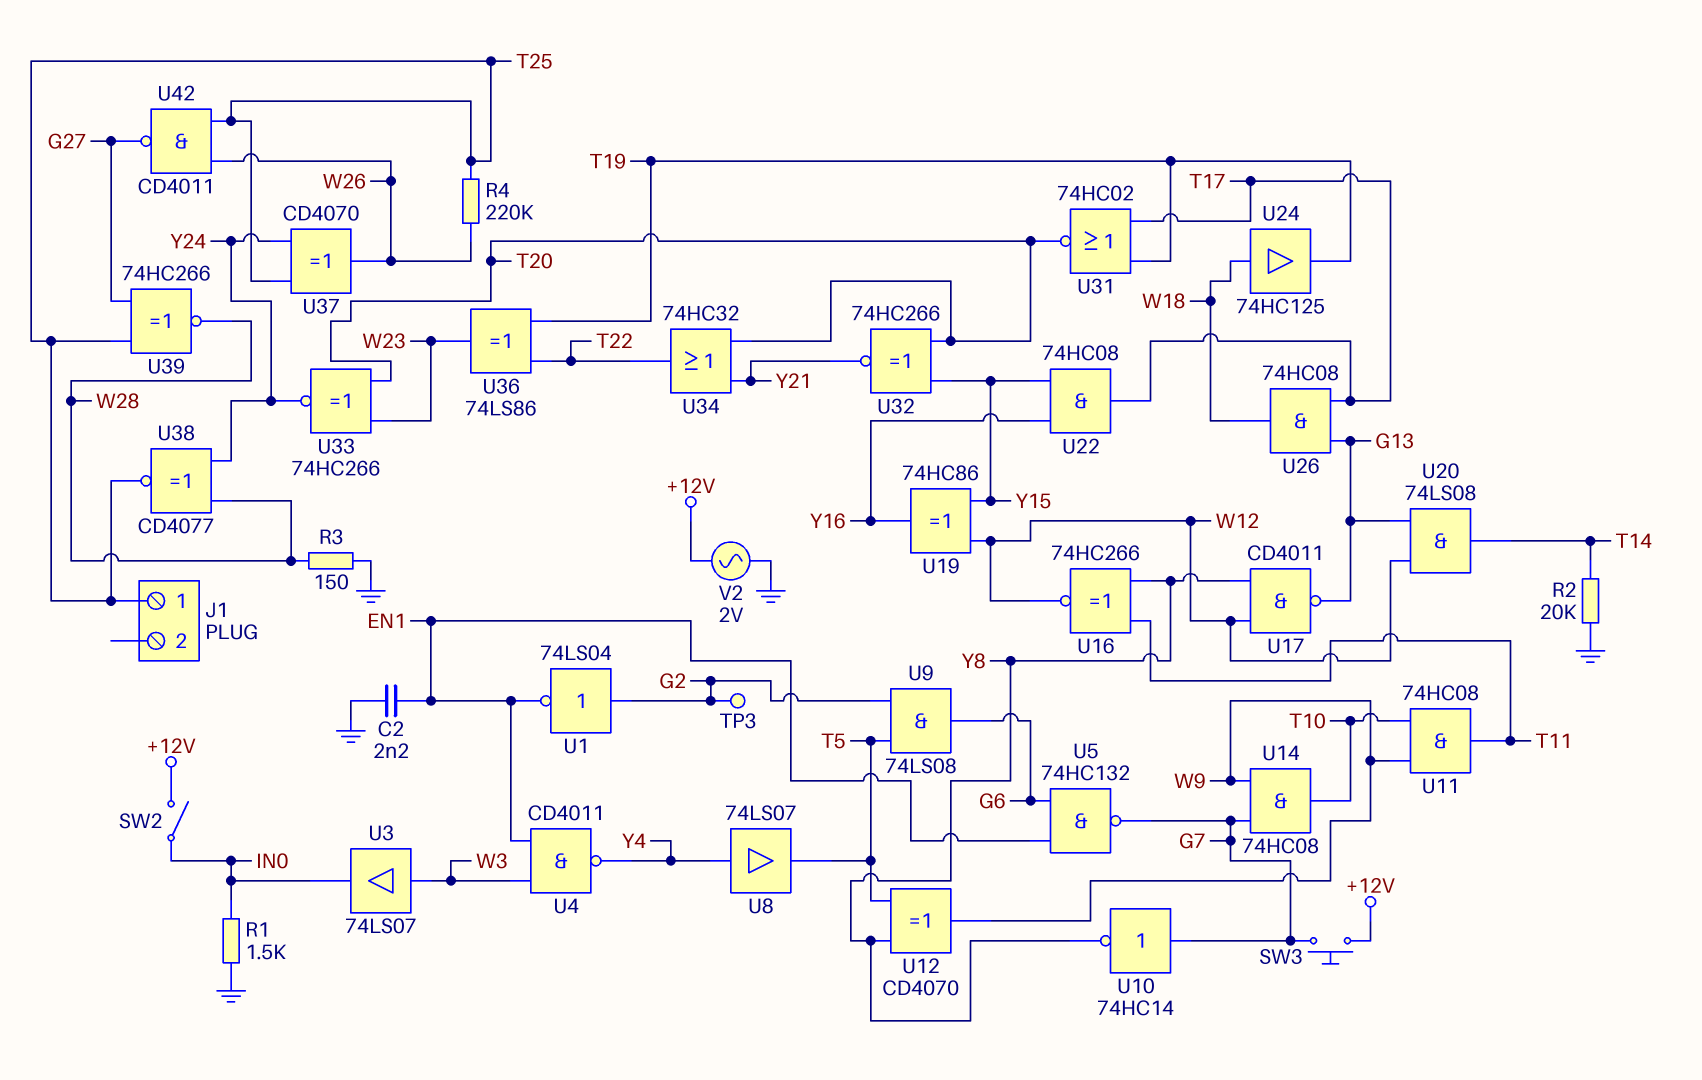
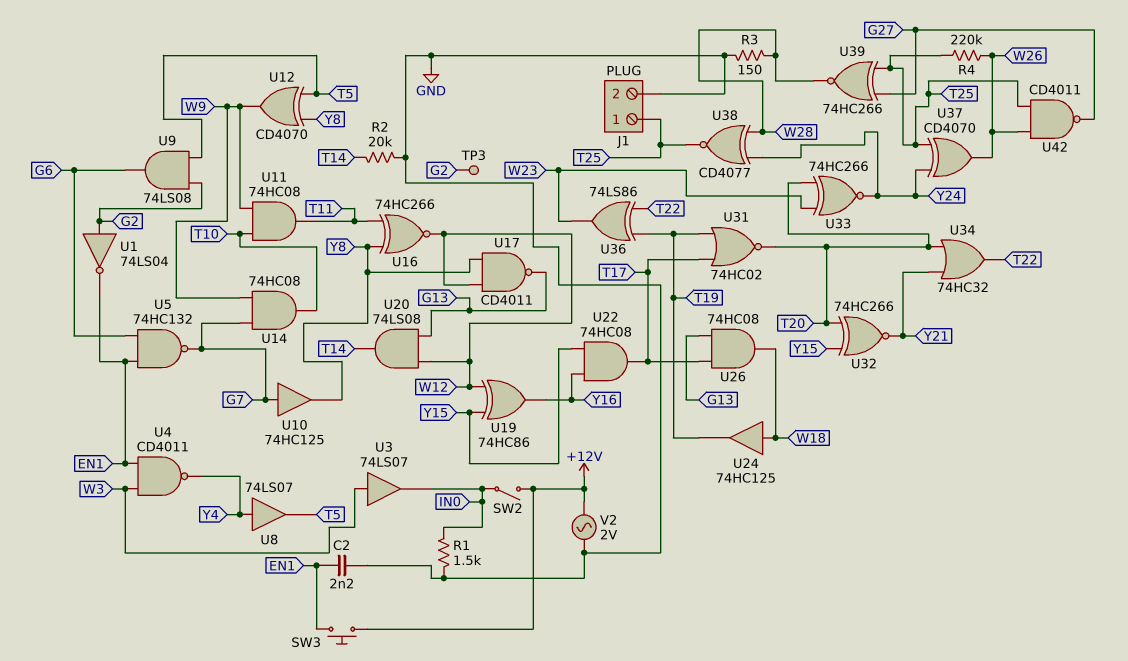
J1 pin 2: none -> GND
SW3: button (+12V, G7) -> button (+12V, EN1)
U10: NOT 74HC14 (in G7, out Y8) -> buffer 74HC125 (in G7, out Y8)

